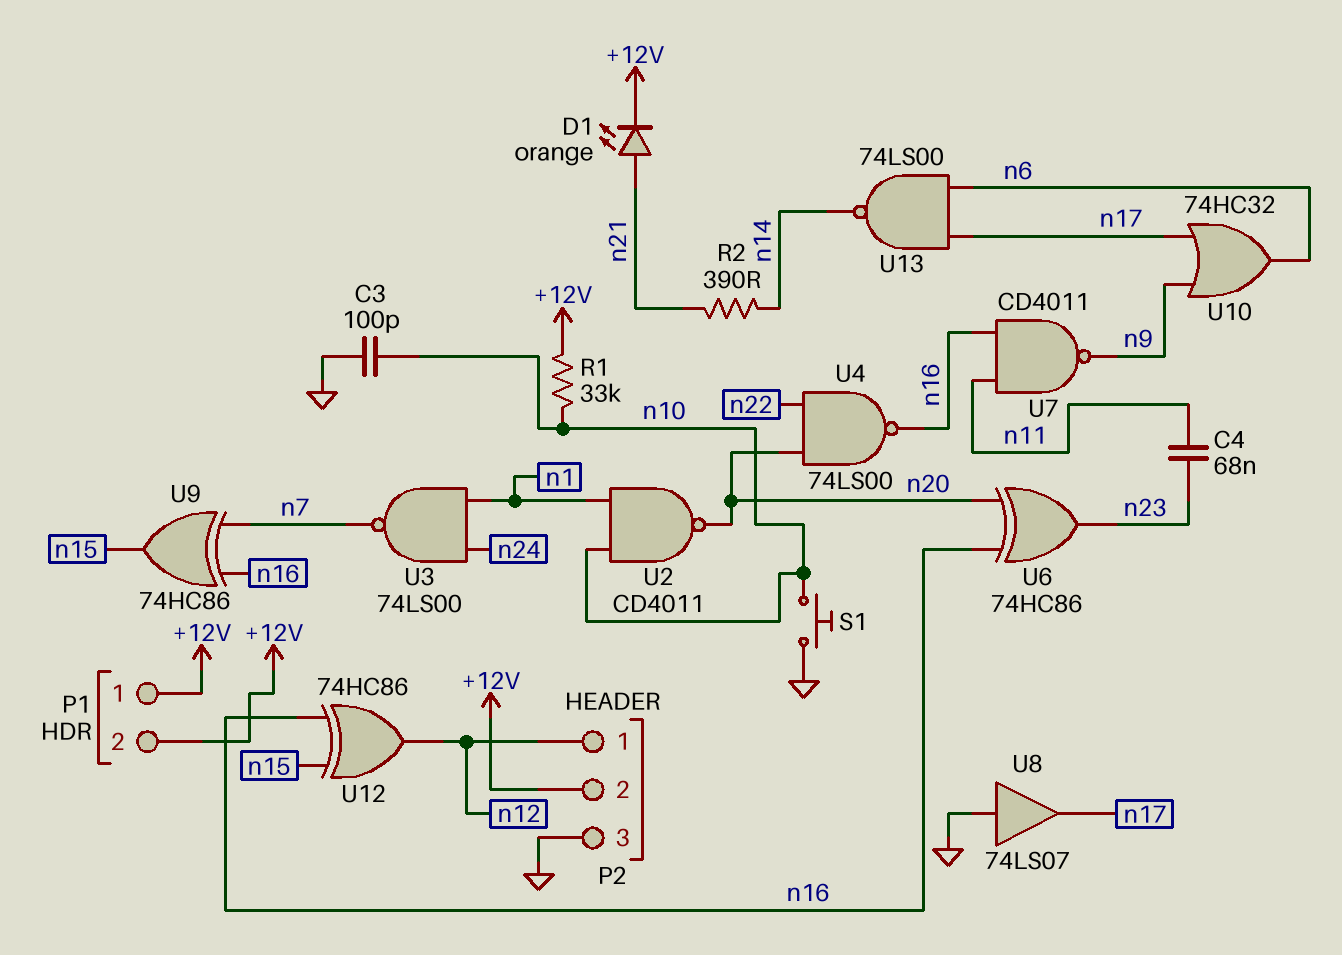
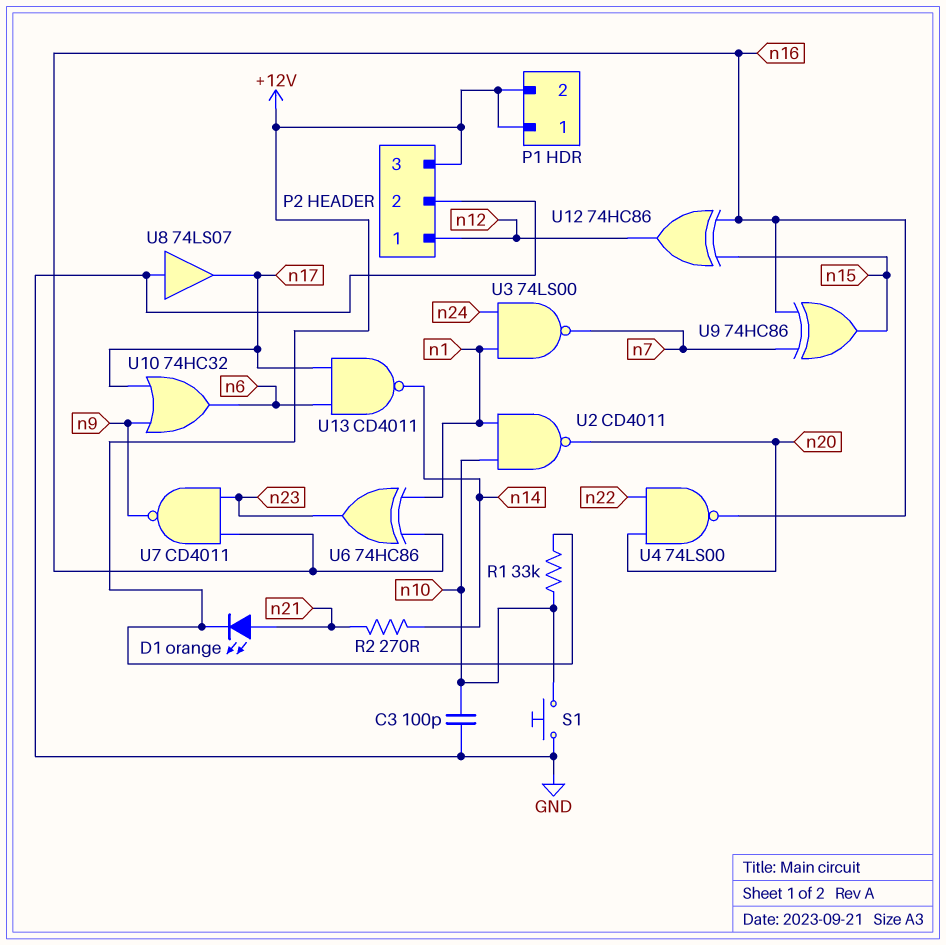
C4: 68nF (n11, n23) -> none
P2 pin 2: +12V -> GND
P2 pin 3: GND -> +12V
R2: 390 (n14, n21) -> 270 (n14, n21)
U6: XOR 74HC86 (in n16, in n20, out n23) -> XOR 74HC86 (in n1, in n16, out n23)
U7: NAND CD4011 (in n11, in n16, out n9) -> NAND CD4011 (in n16, in n23, out n9)
U13: NAND 74LS00 (in n6, in n17, out n14) -> NAND CD4011 (in n6, in n17, out n14)

